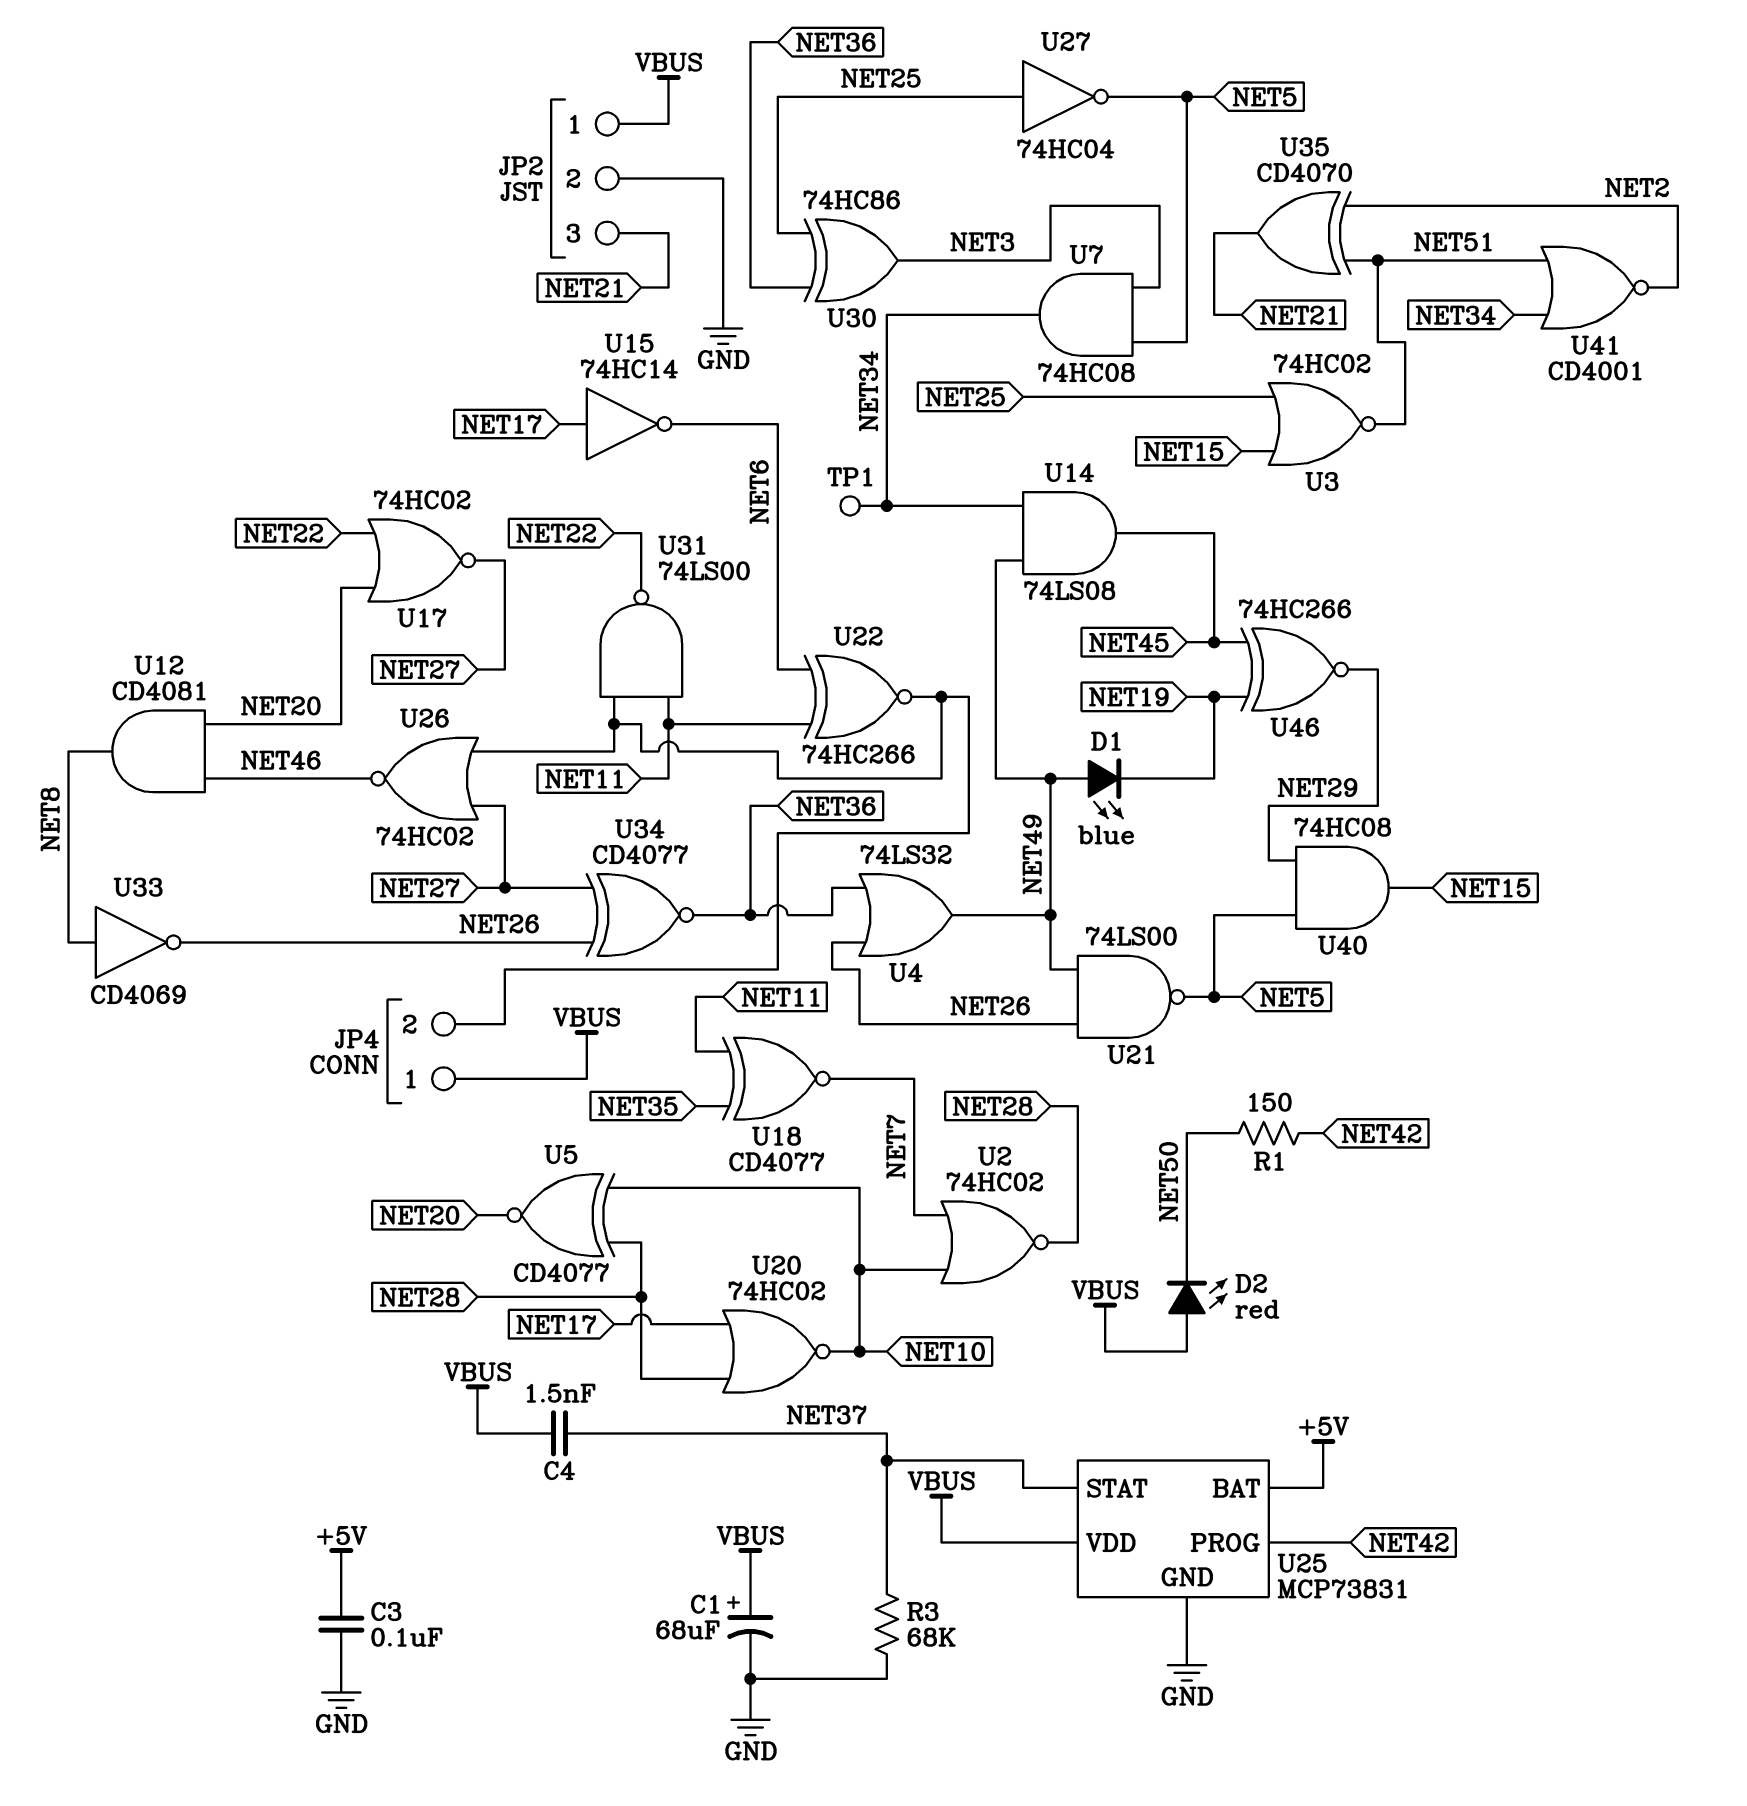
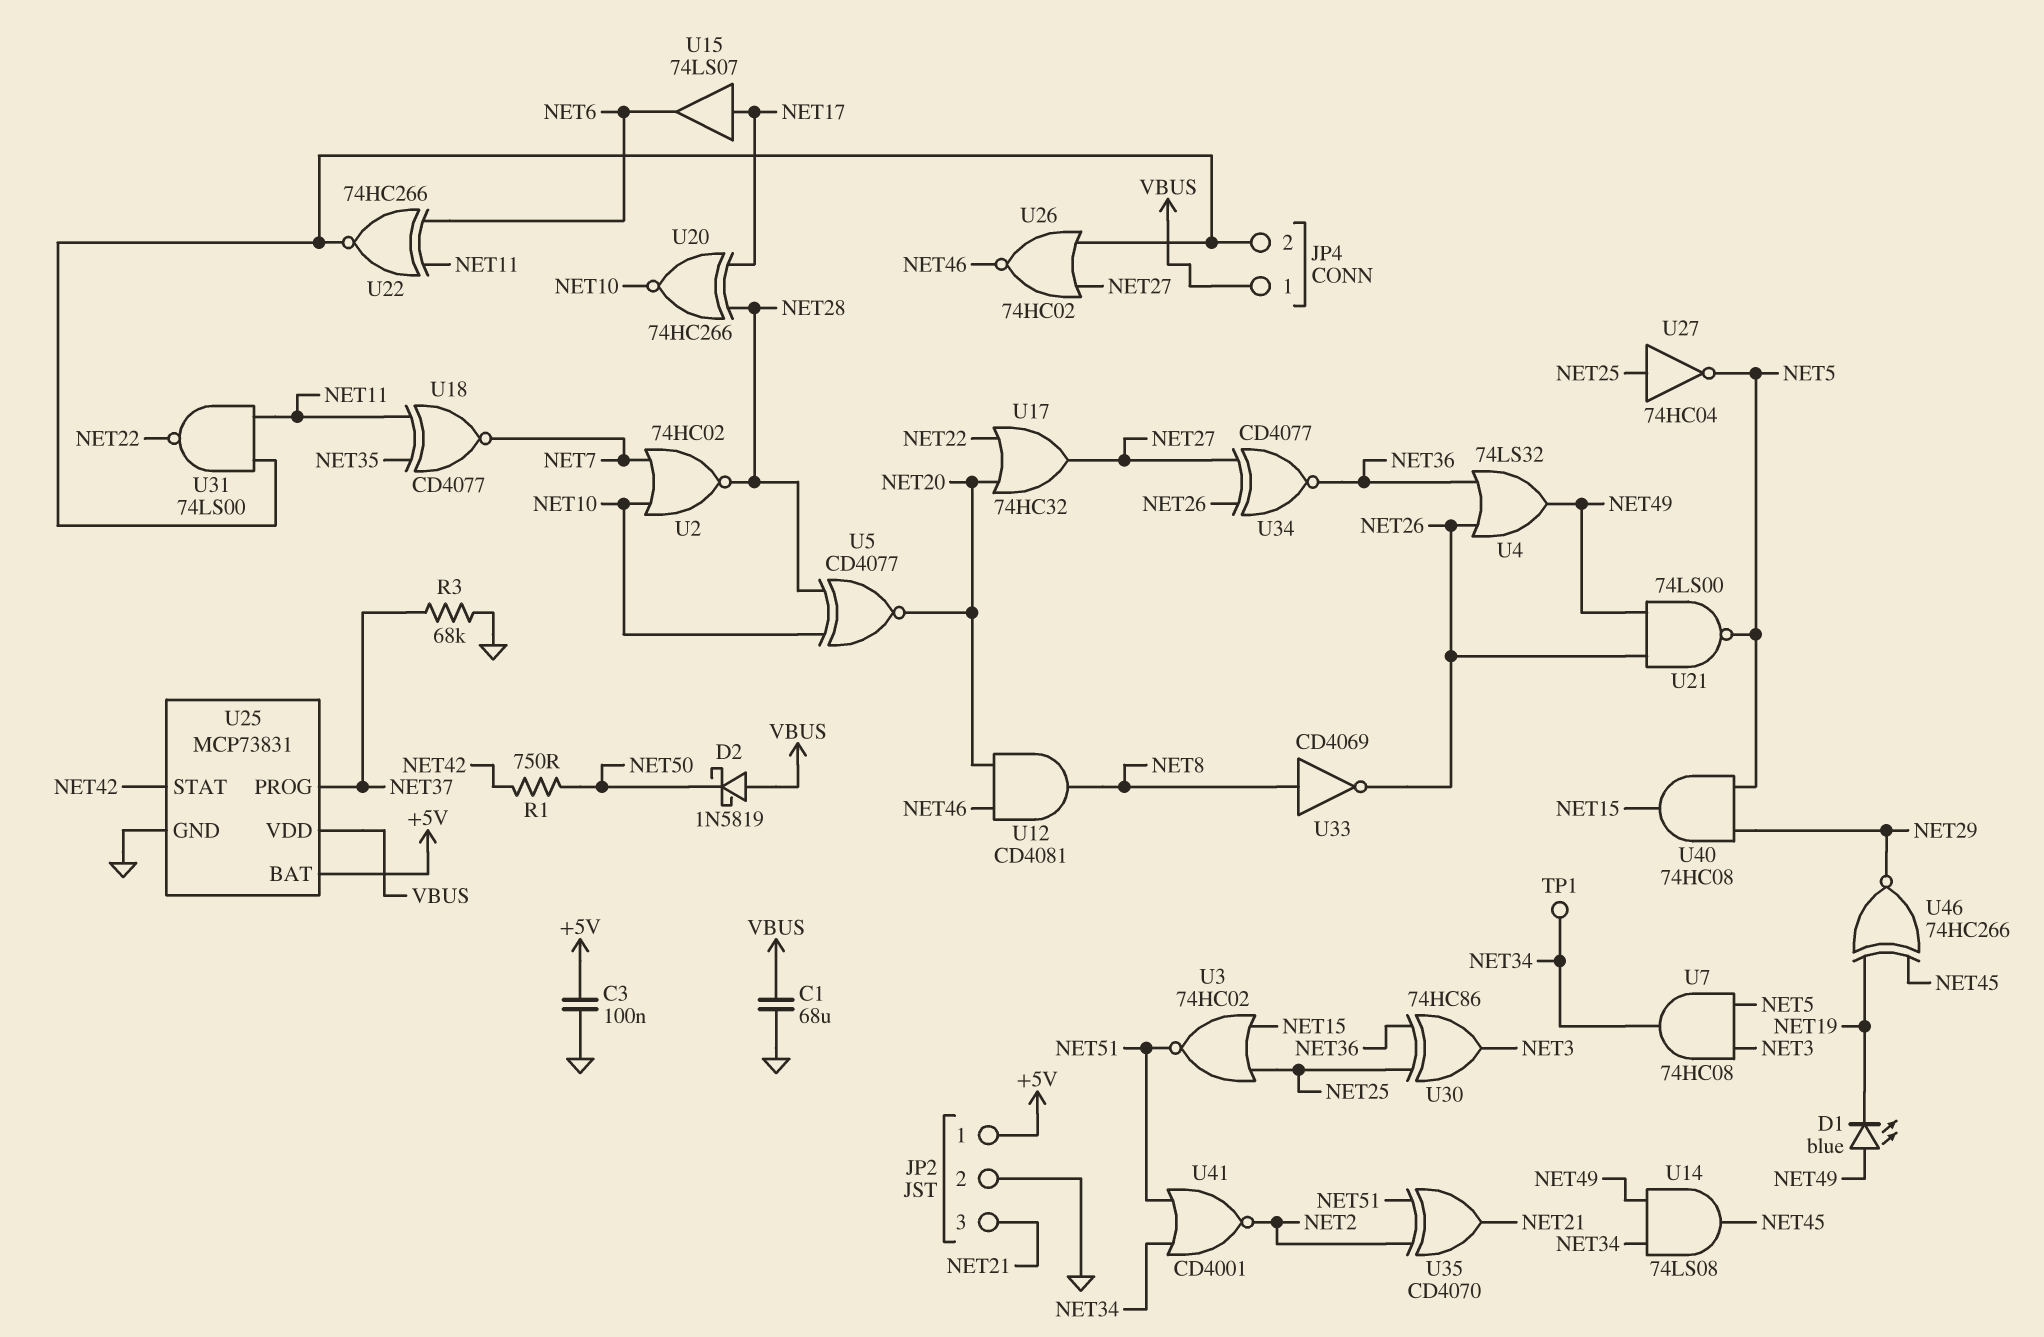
C1: 68uF (plus VBUS, minus GND) -> 68uF (GND, VBUS)
C4: 1.5nF (NET37, VBUS) -> none
D2: LED red (A VBUS, K NET50) -> schottky 1N5819 (A VBUS, K NET50)
JP2 pin 1: VBUS -> +5V
R1: 150 (NET42, NET50) -> 750 (NET42, NET50)
U15: NOT 74HC14 (in NET17, out NET6) -> buffer 74LS07 (in NET17, out NET6)
U17: NOR 74HC02 (in NET20, in NET22, out NET27) -> OR 74HC32 (in NET20, in NET22, out NET27)
U20: NOR 74HC02 (in NET17, in NET28, out NET10) -> XNOR 74HC266 (in NET17, in NET28, out NET10)
U25 pin PROG: NET42 -> NET37
U25 pin STAT: NET37 -> NET42

